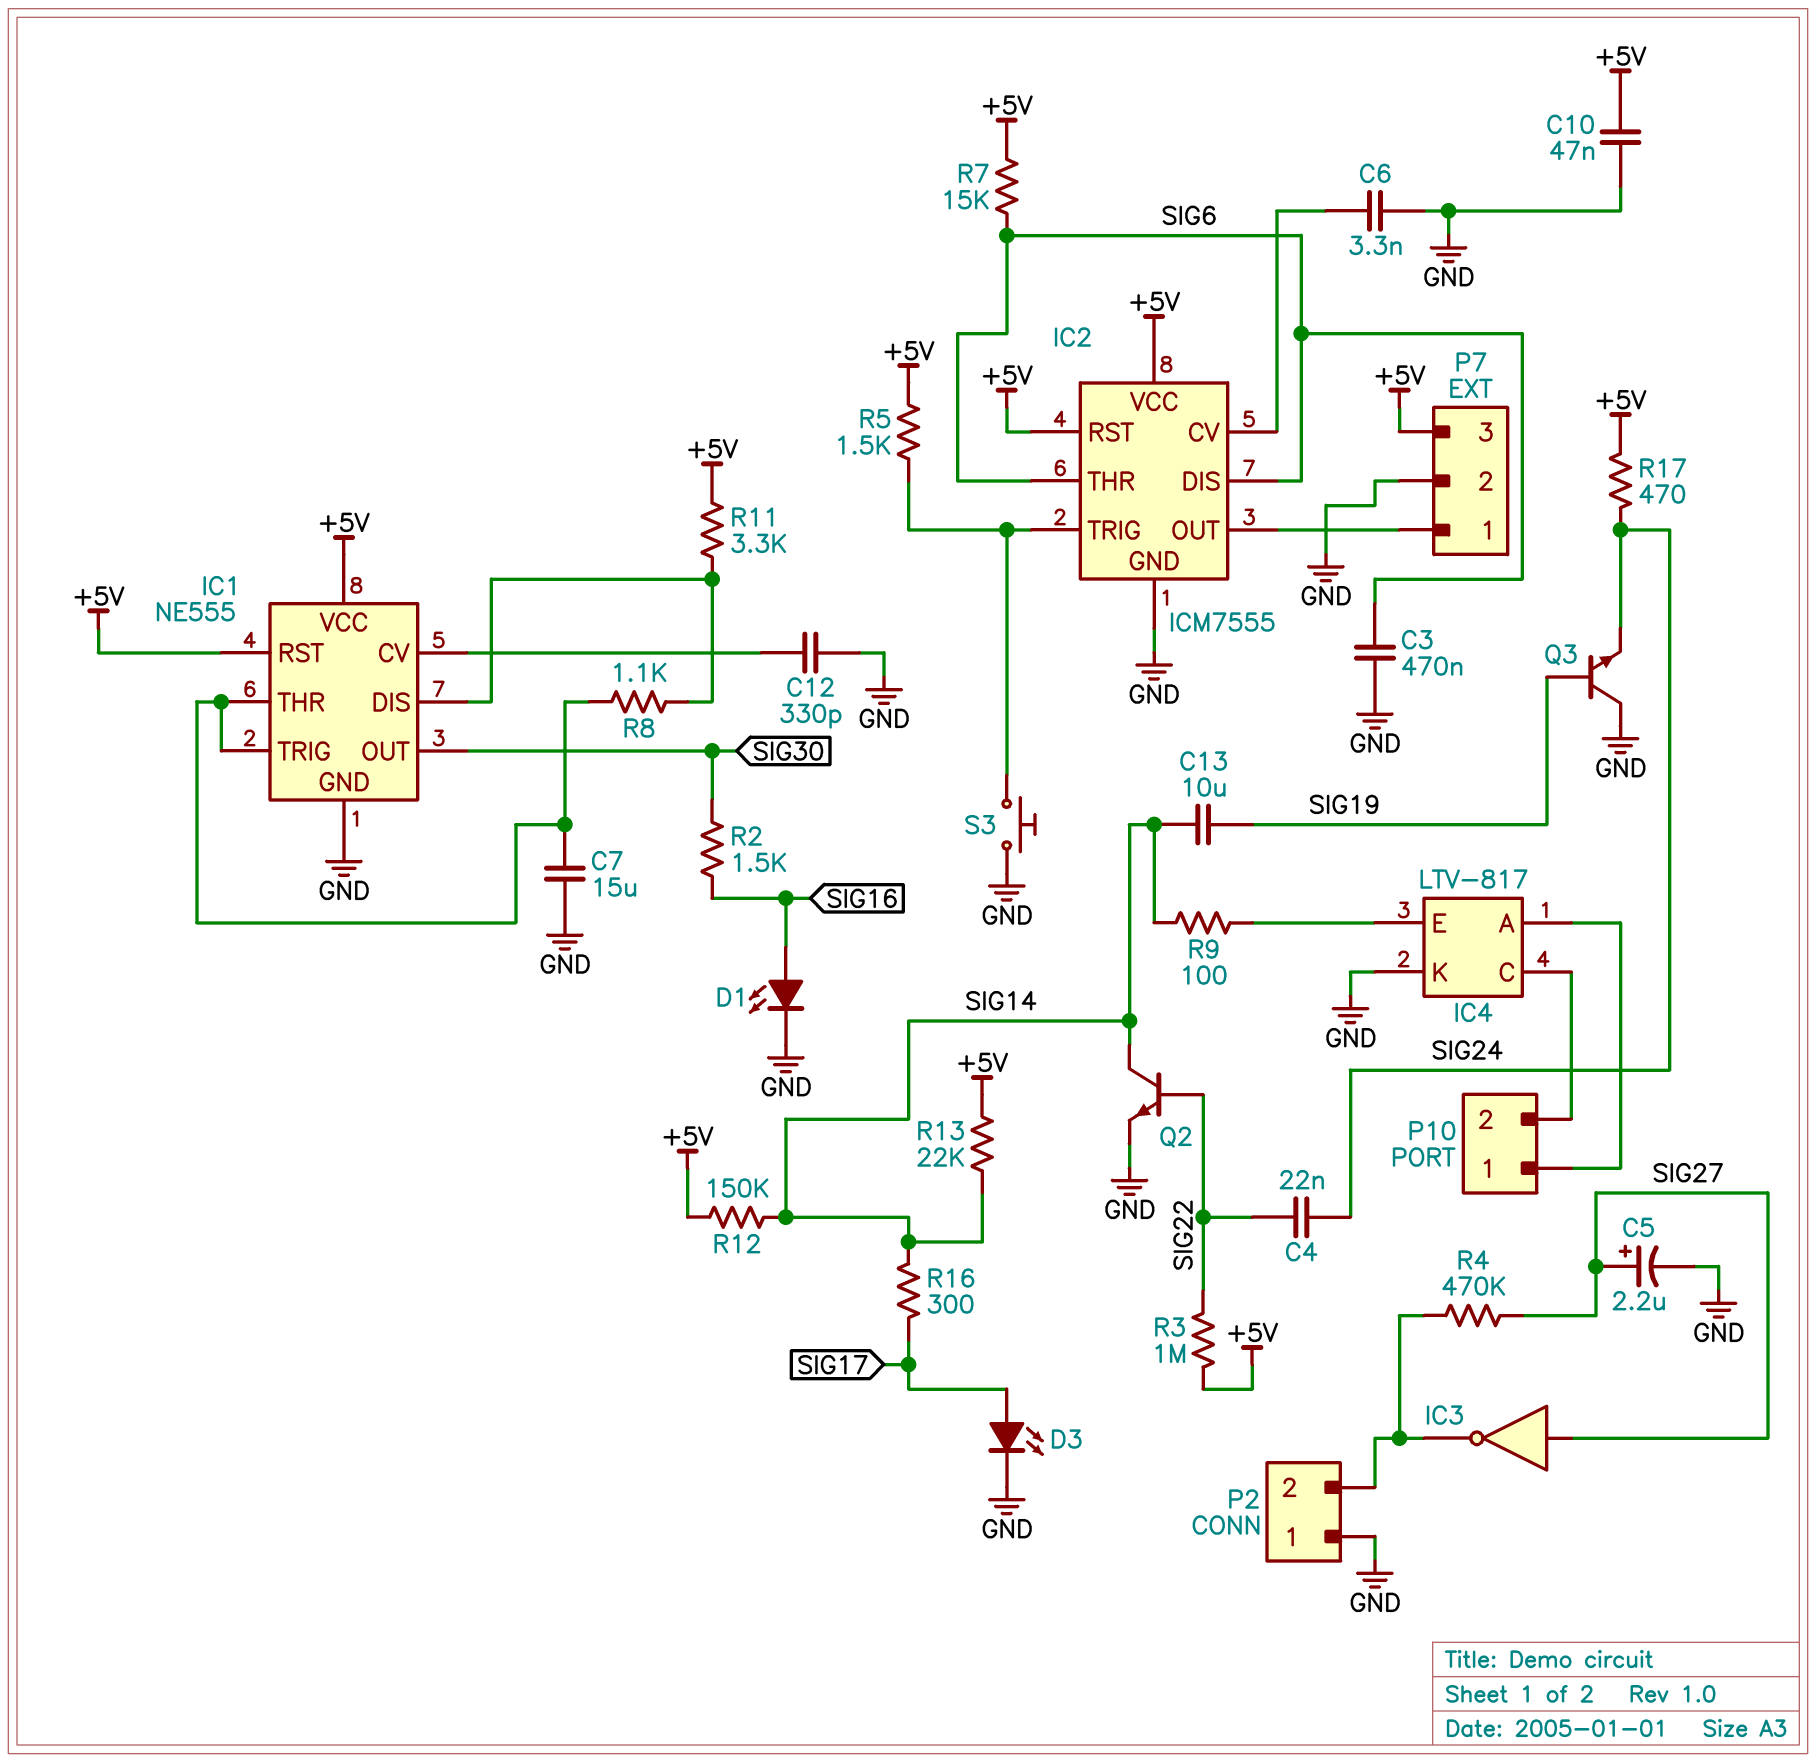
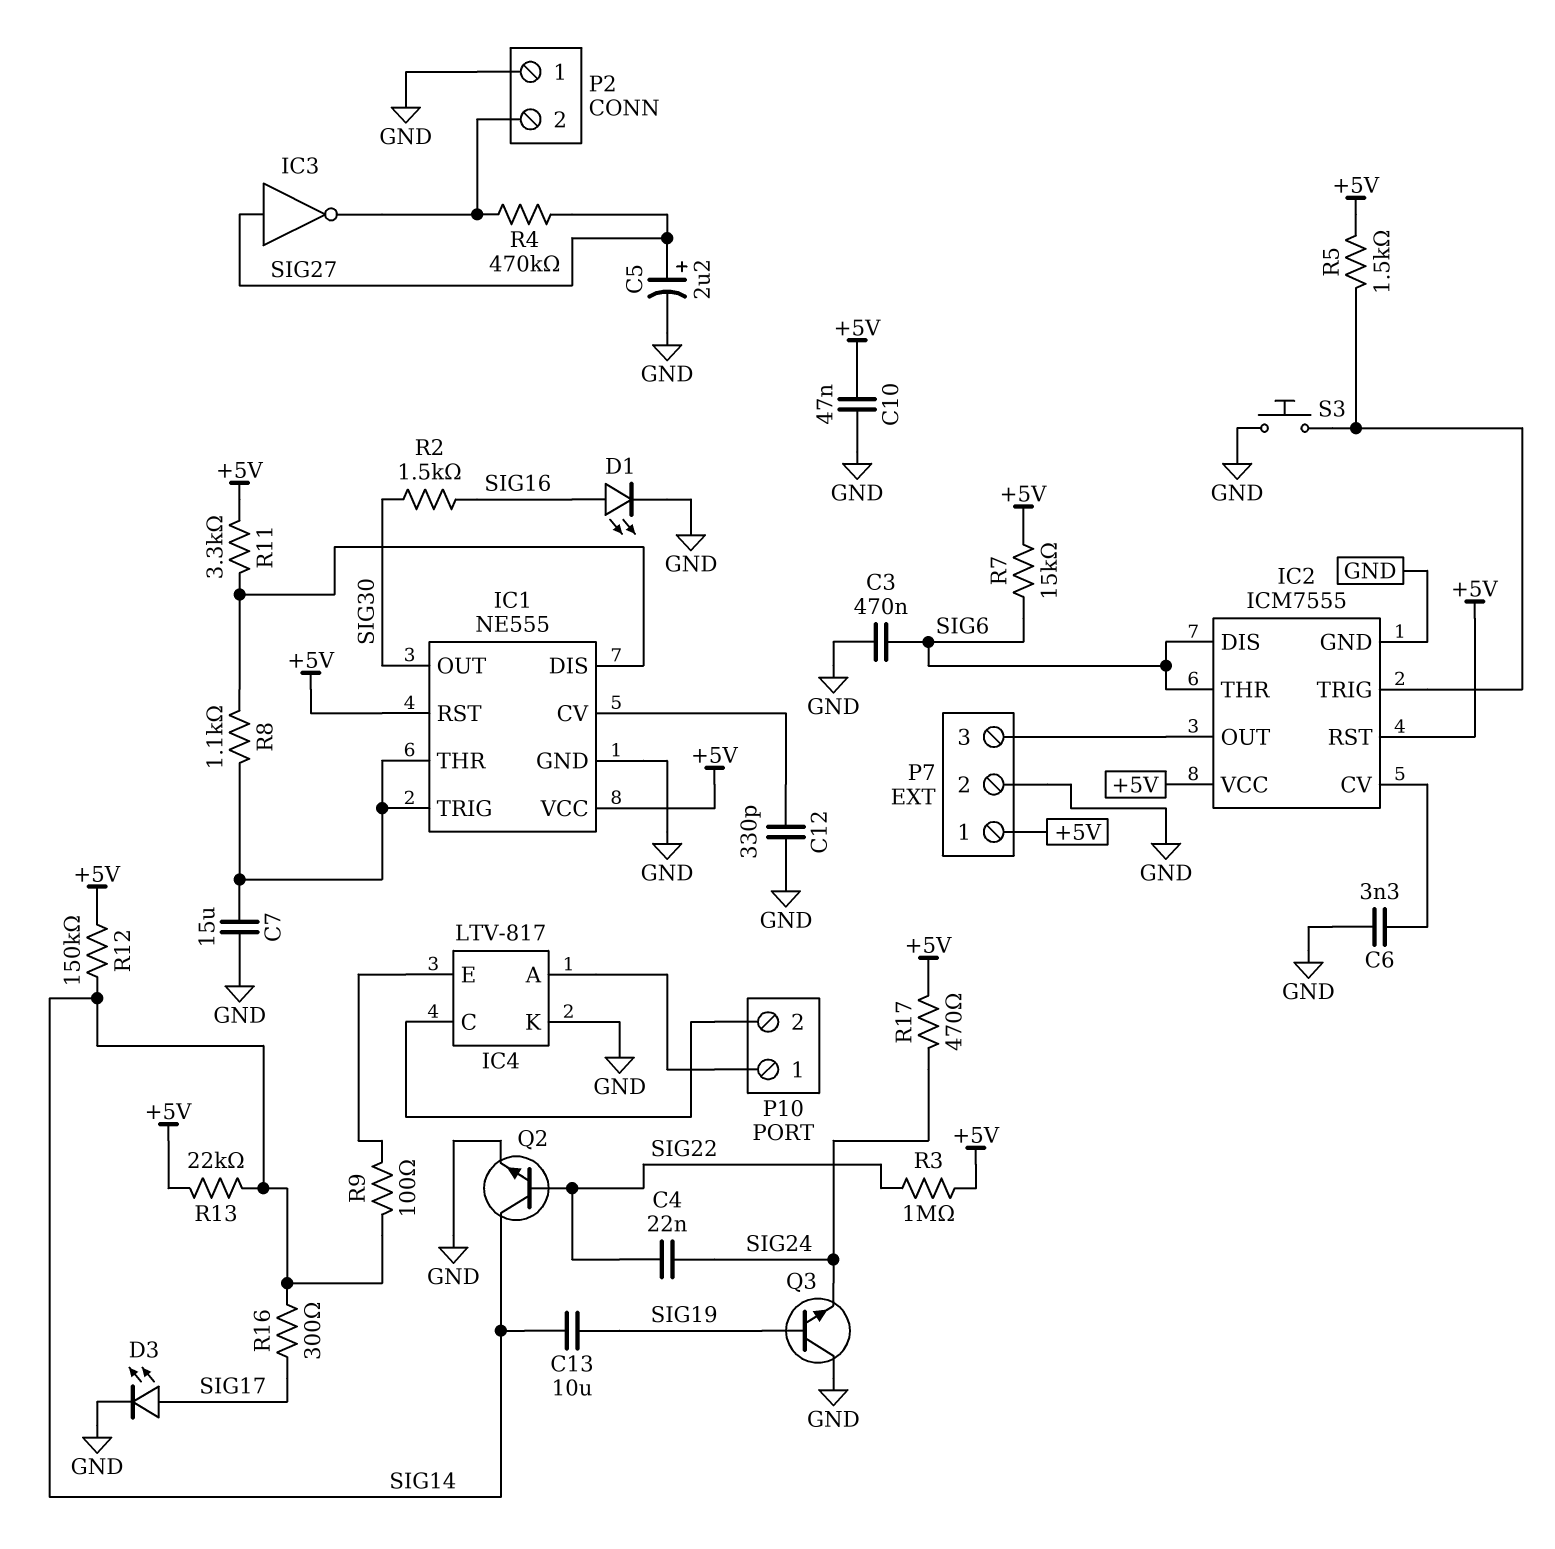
P7 pin 1: IC2/OUT -> +5V
P7 pin 3: +5V -> IC2/OUT

